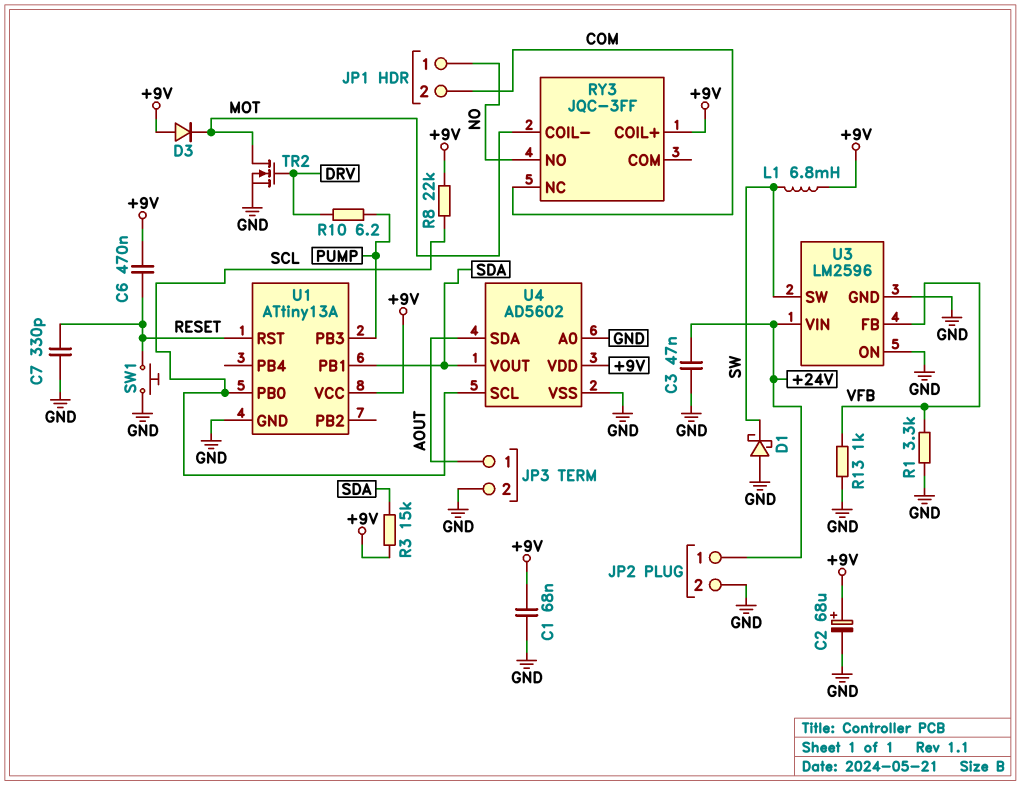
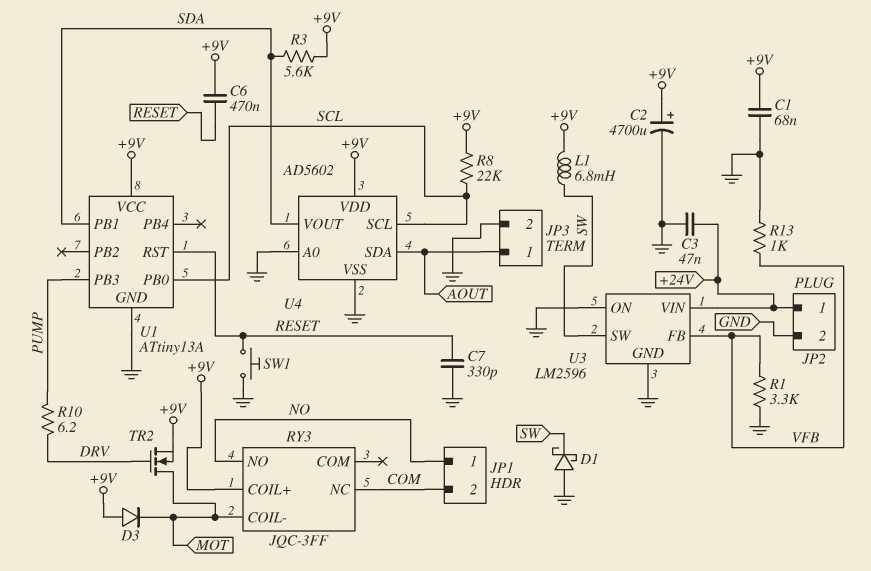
C2: 68uF (plus +9V, minus GND) -> 4700uF (plus +9V, minus GND)
R3: 15k (+9V, SDA) -> 5.6k (+9V, SDA)
TR2: NMOS (G DRV, D MOT, S GND) -> NMOS (G DRV, D MOT, S +9V)

